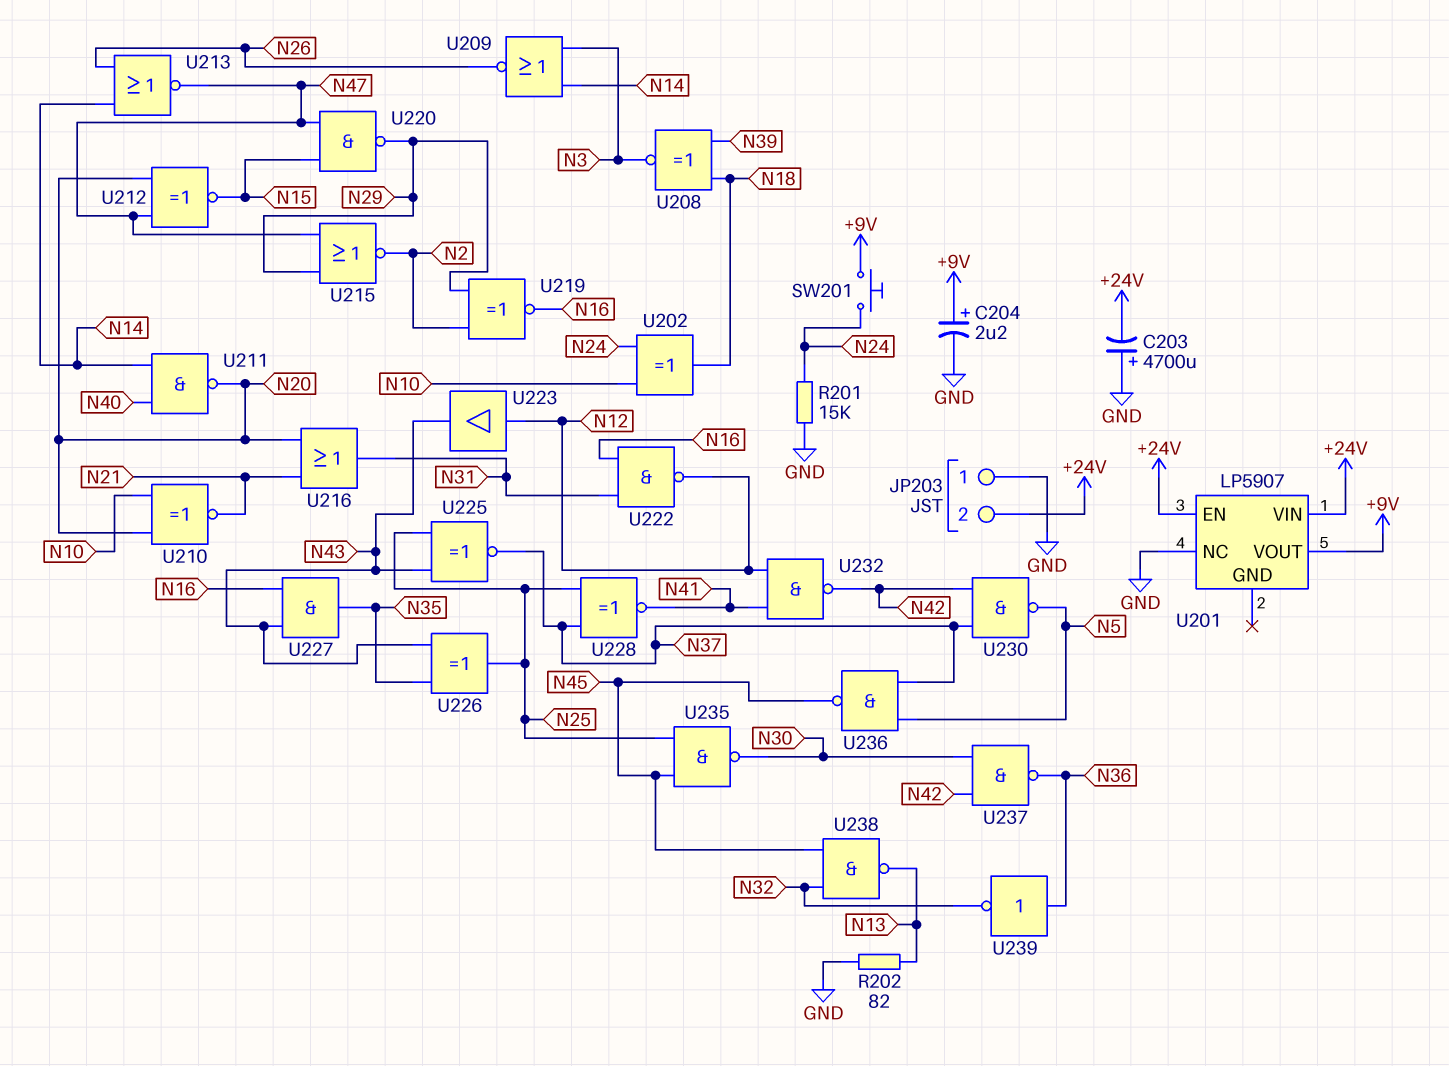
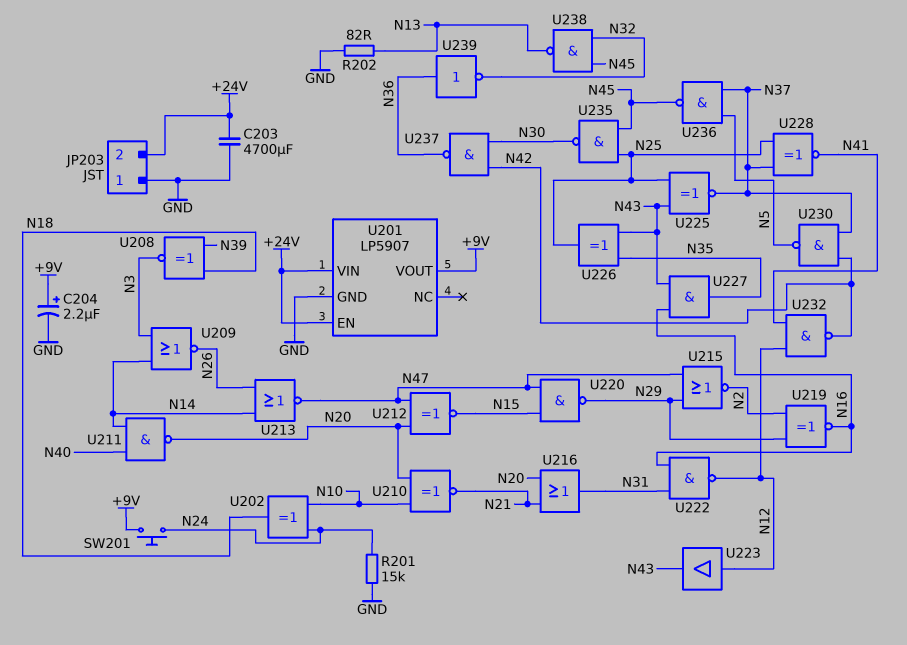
C203: 4700uF (plus GND, minus +24V) -> 4700uF (+24V, GND)
U201 pin GND: none -> GND
U201 pin NC: GND -> none

